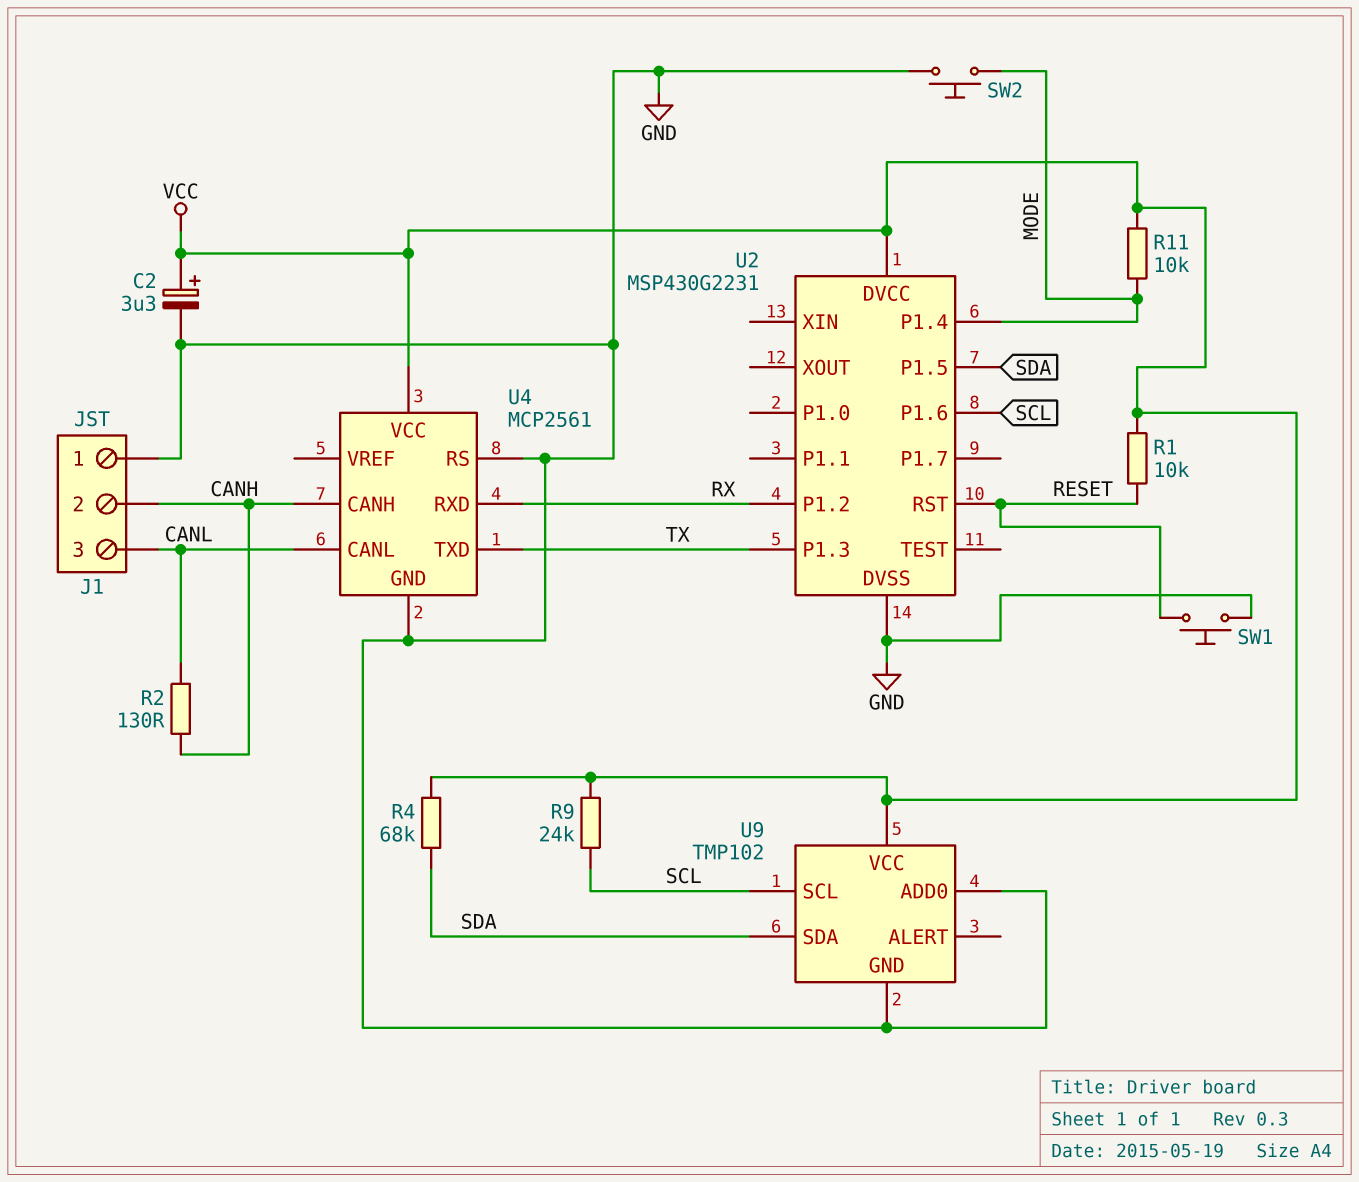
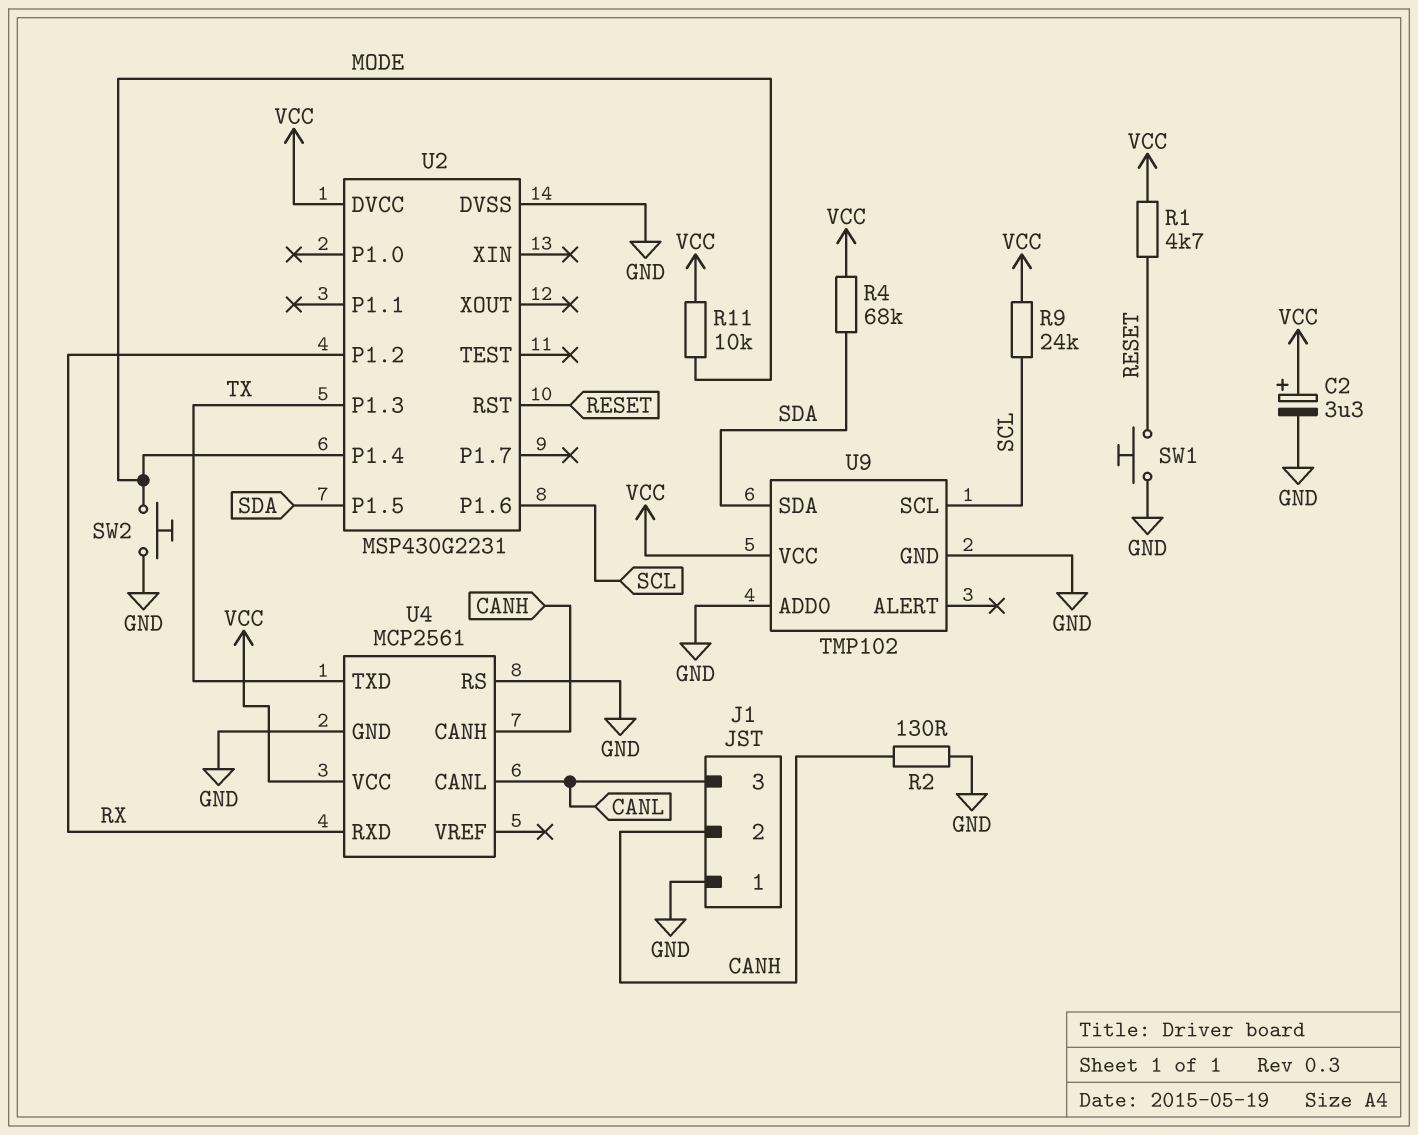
R1: 10k (RESET, VCC) -> 4.7k (RESET, VCC)
R2: 130 (CANH, CANL) -> 130 (CANH, GND)

